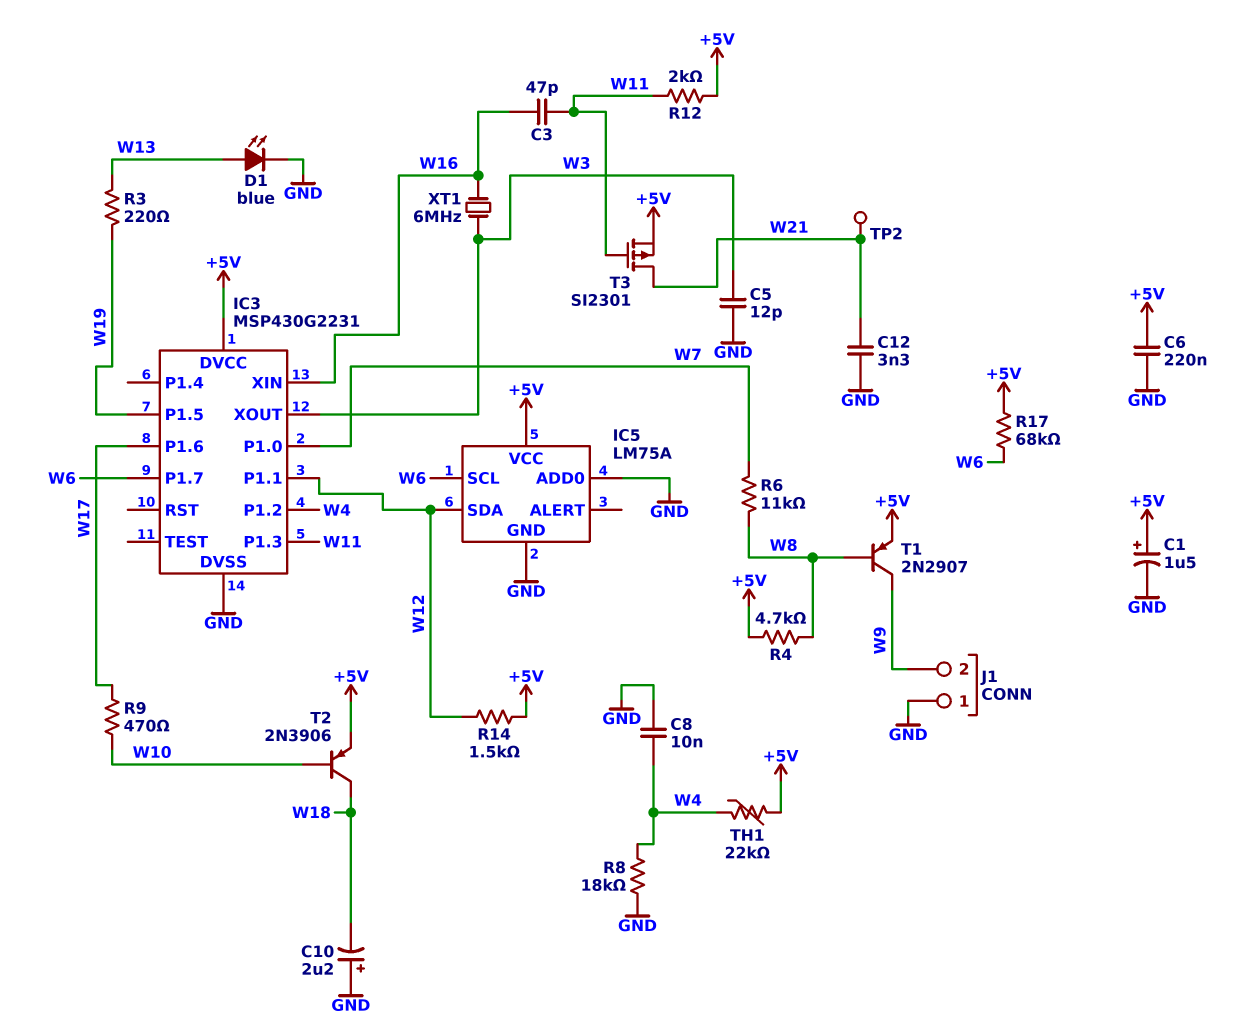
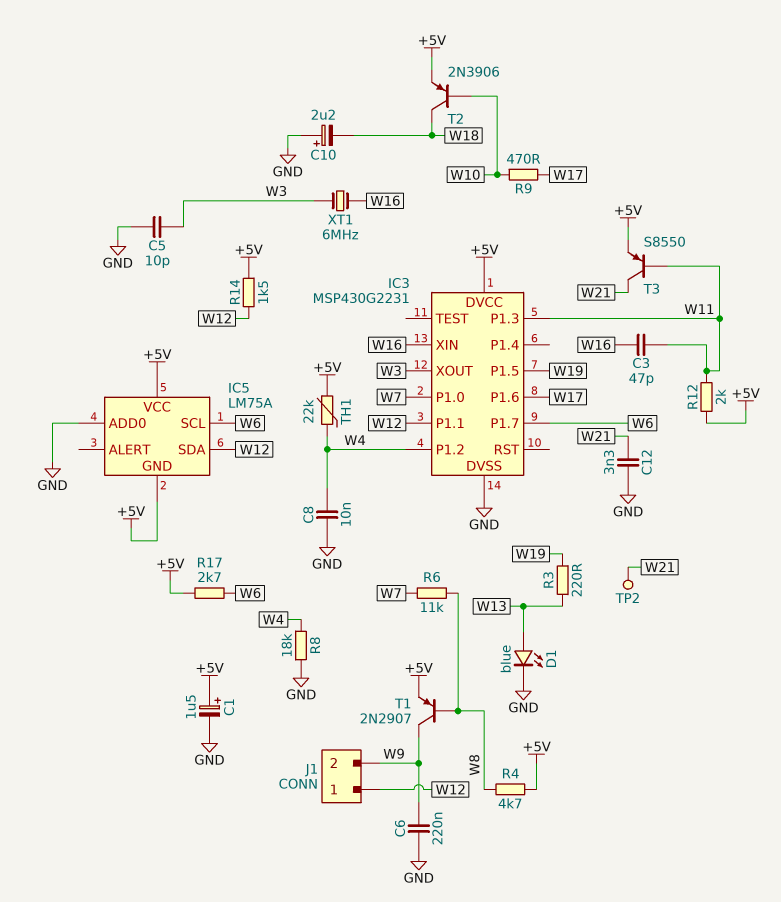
C5: 12pF (GND, W3) -> 10pF (GND, W3)
C6: 220nF (+5V, GND) -> 220nF (GND, W9)
IC5 pin GND: GND -> +5V
J1 pin 1: GND -> W12
R17: 68k (+5V, W6) -> 2.7k (+5V, W6)
T3: PMOS SI2301 (G W11, D W21, S +5V) -> PNP S8550 (B W11, C W21, E +5V)

